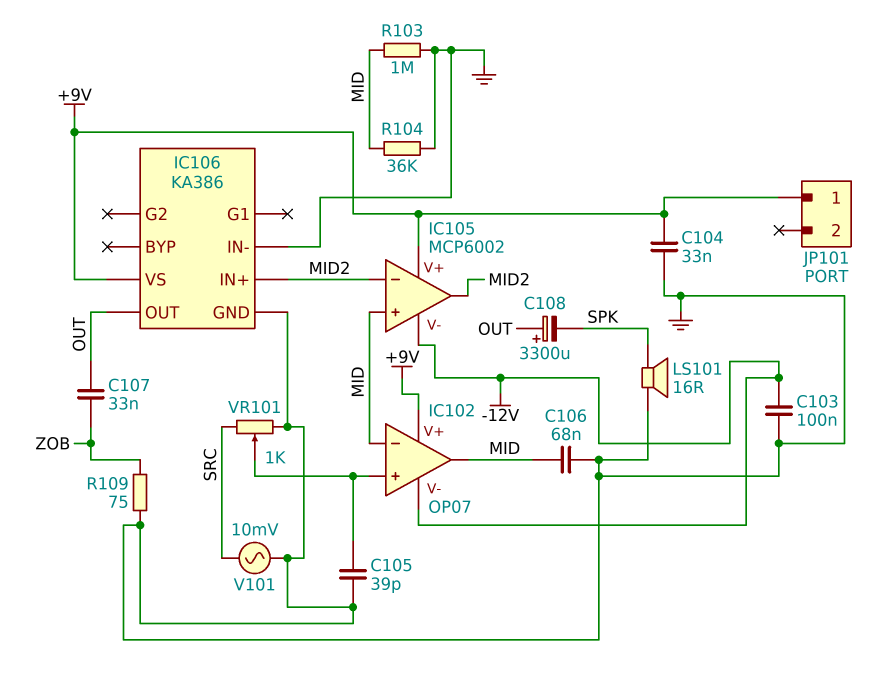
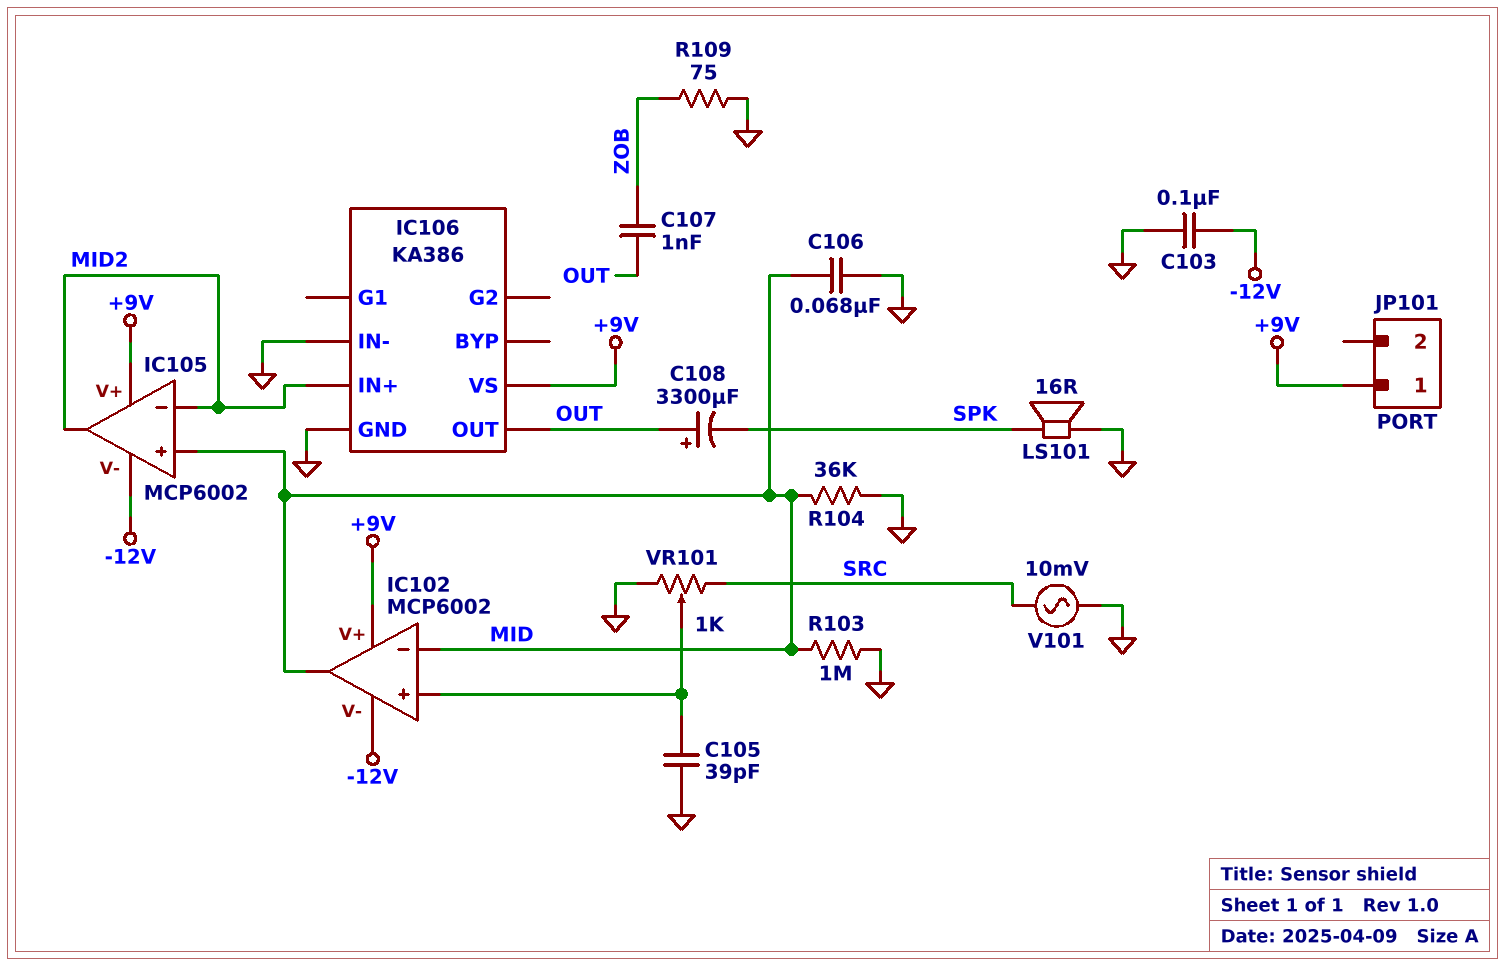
C104: 33nF (+9V, GND) -> none
C107: 33nF (OUT, ZOB) -> 1nF (OUT, ZOB)
IC102: OP07 -> MCP6002

